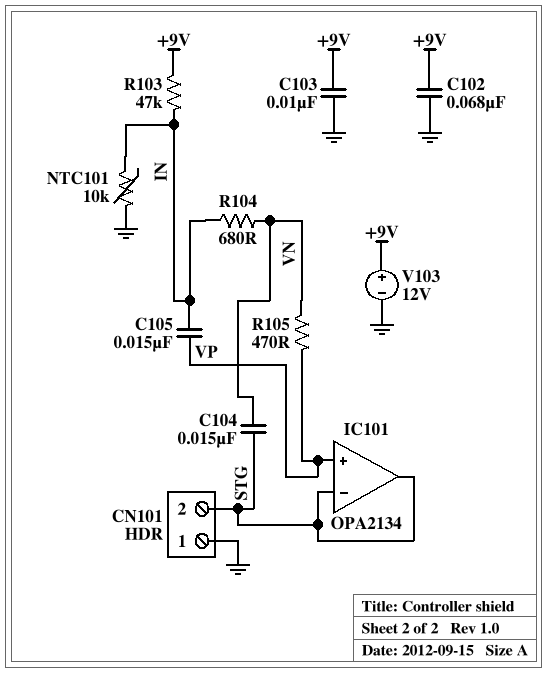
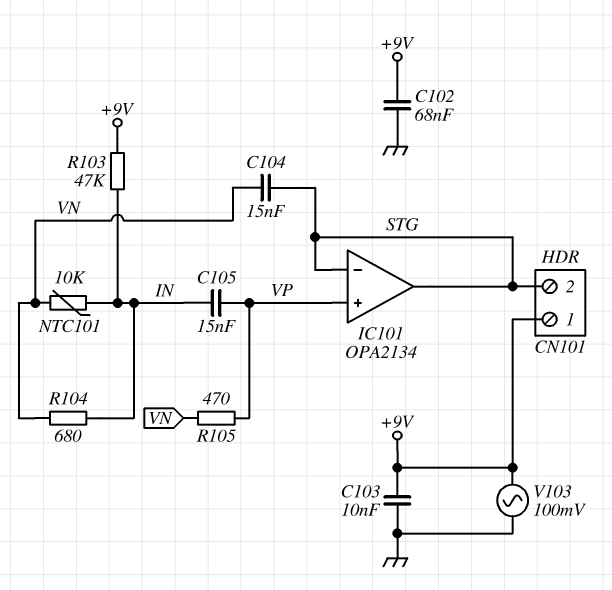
CN101 pin 1: GND -> +9V
NTC101: 10k (GND, IN) -> 10k (IN, VN)
V103: 12V (plus +9V, minus GND) -> AC 100mV (+9V, GND)

